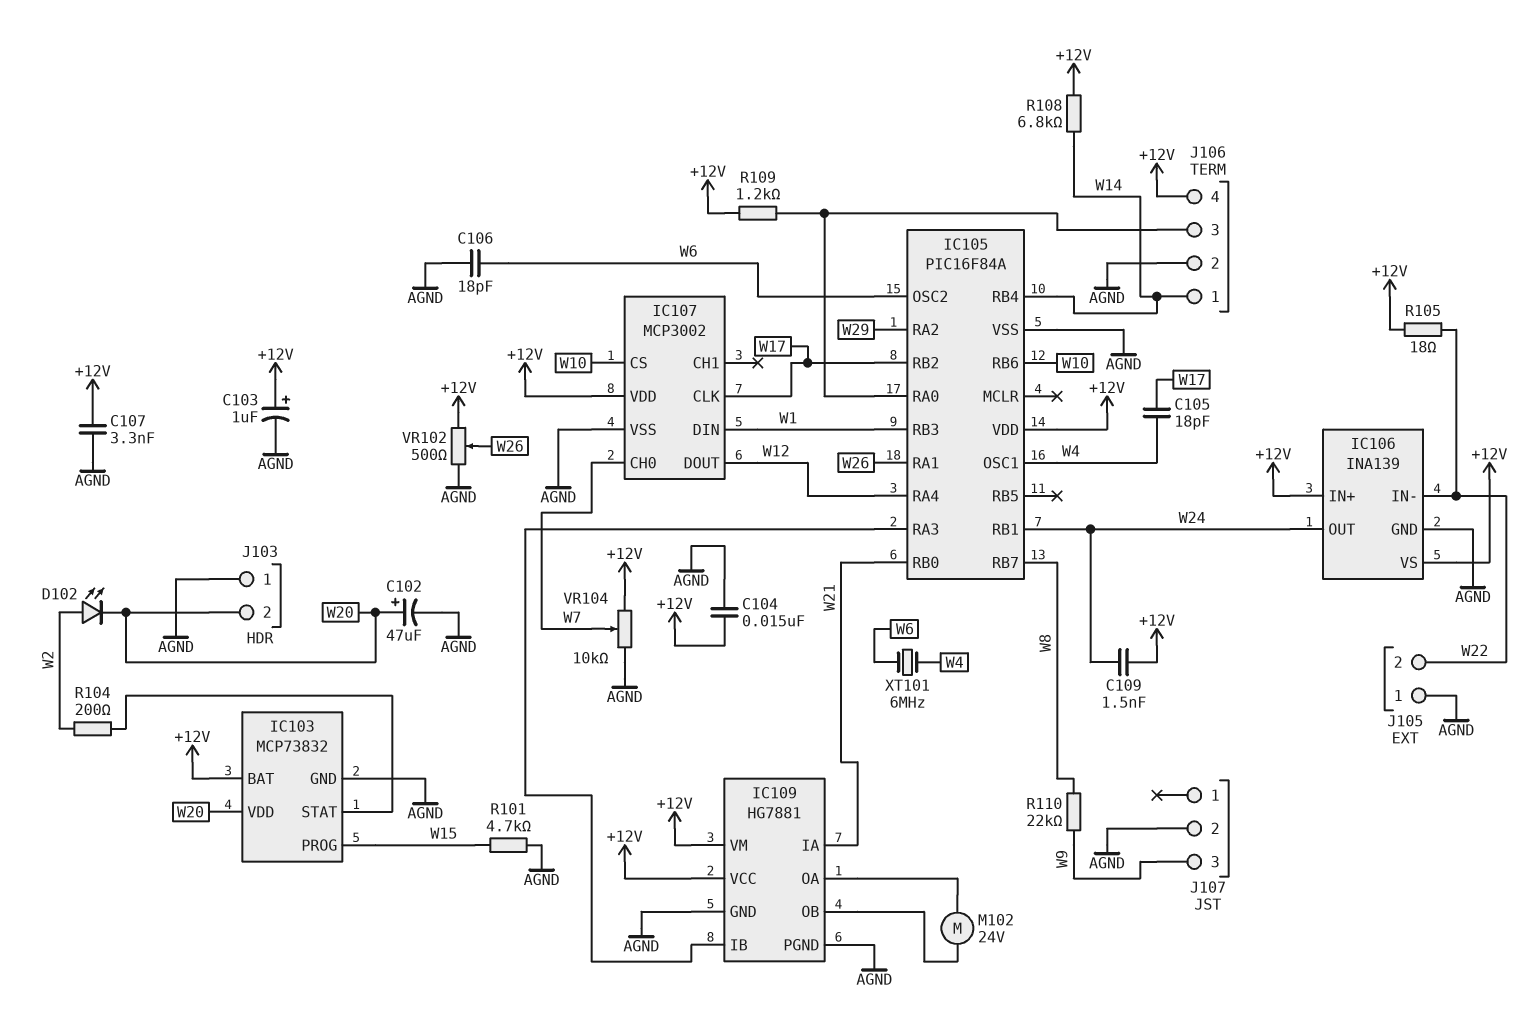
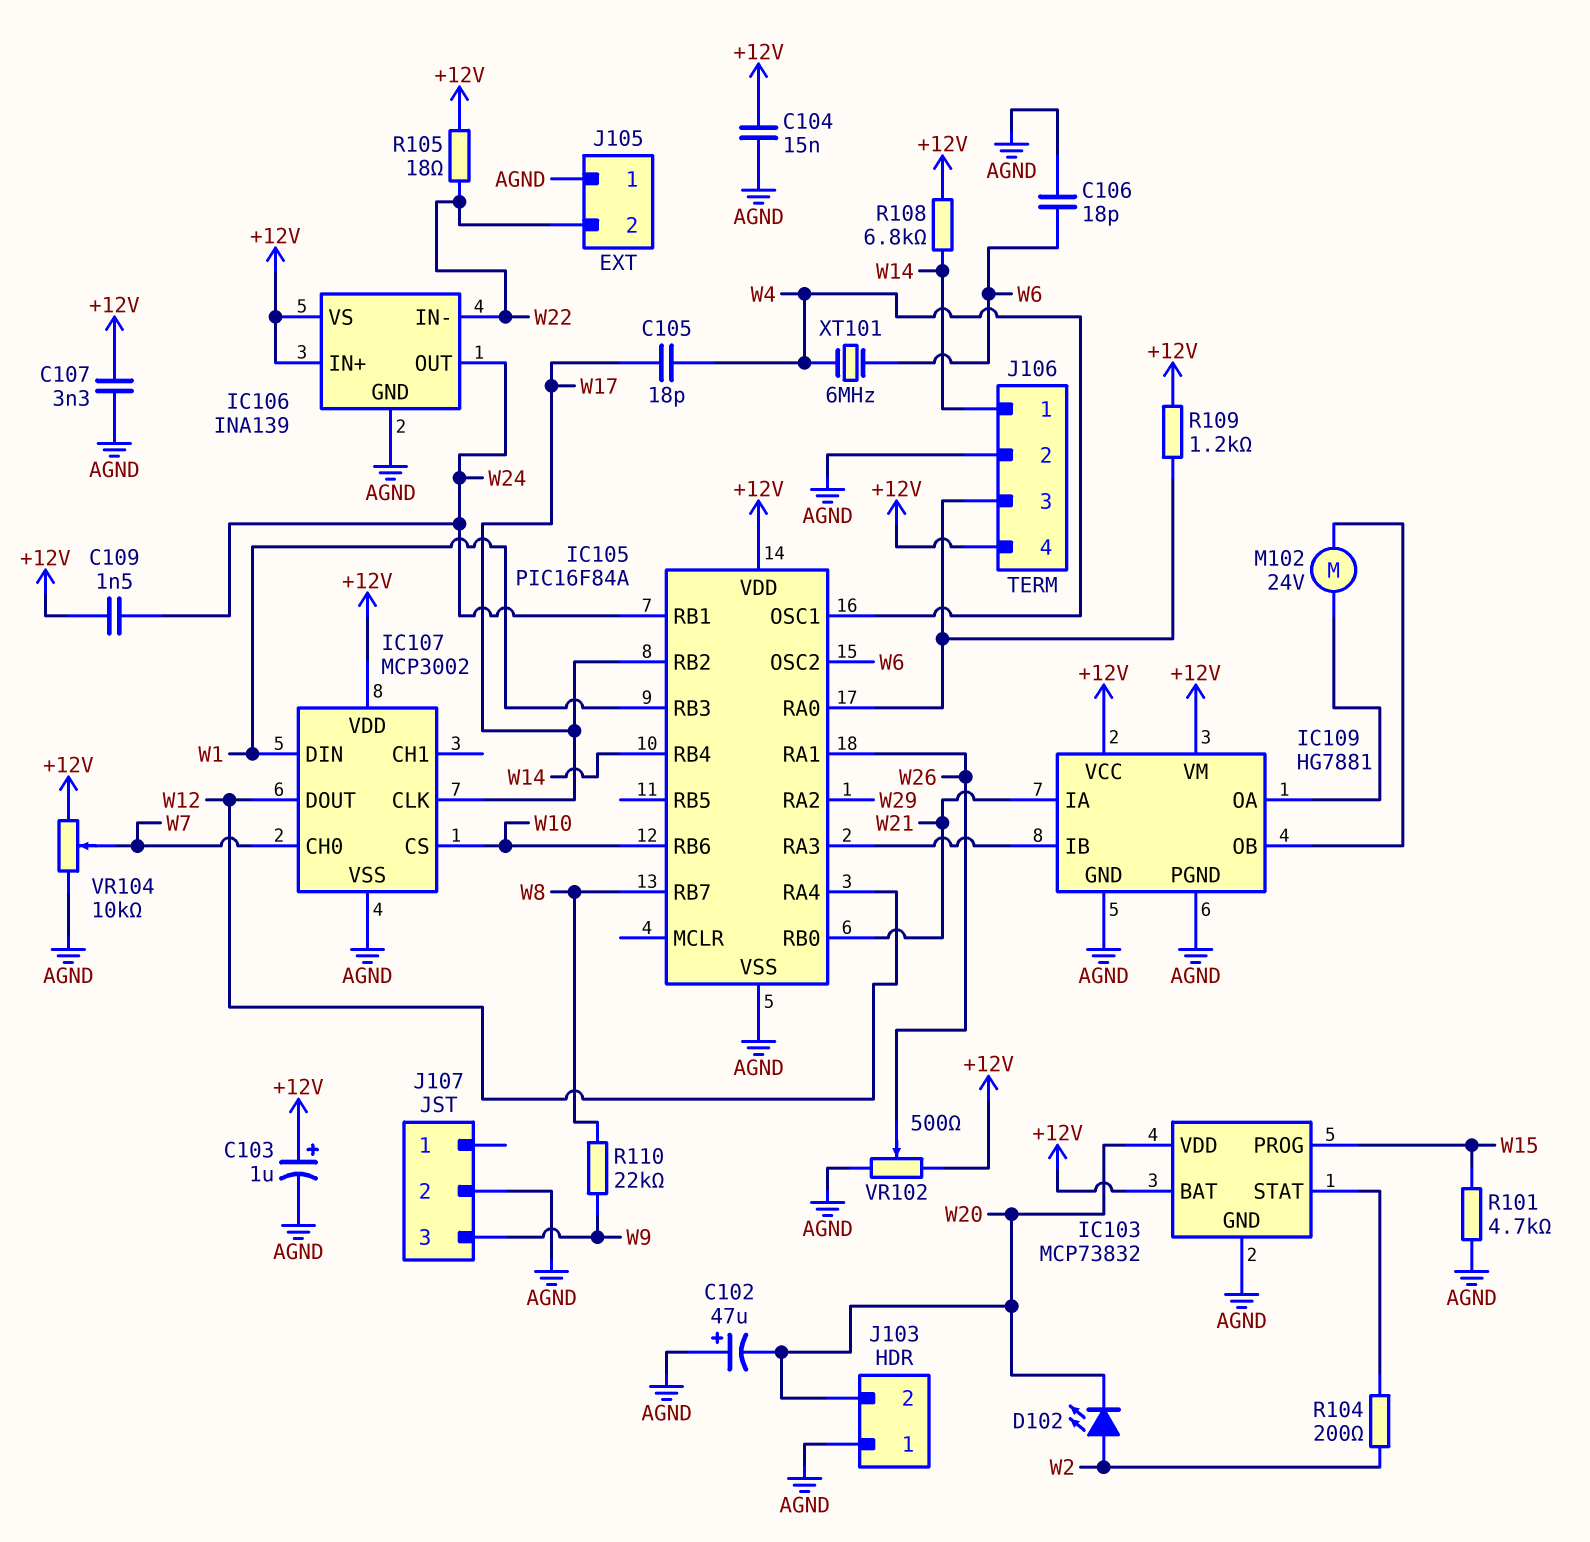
C102: 47uF (plus W20, minus AGND) -> 47uF (plus AGND, minus W20)

